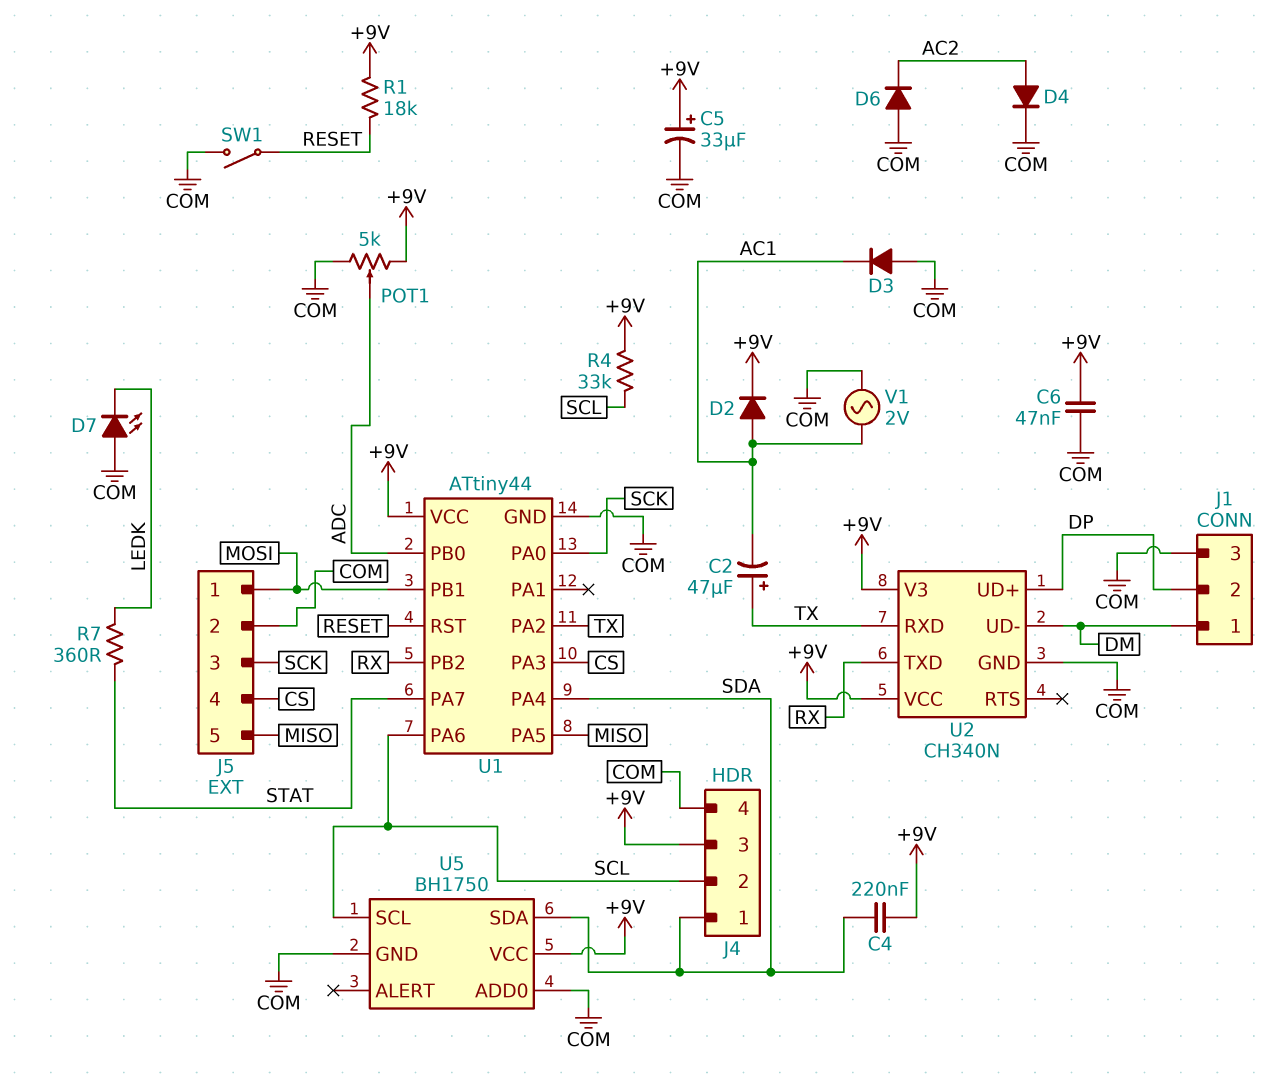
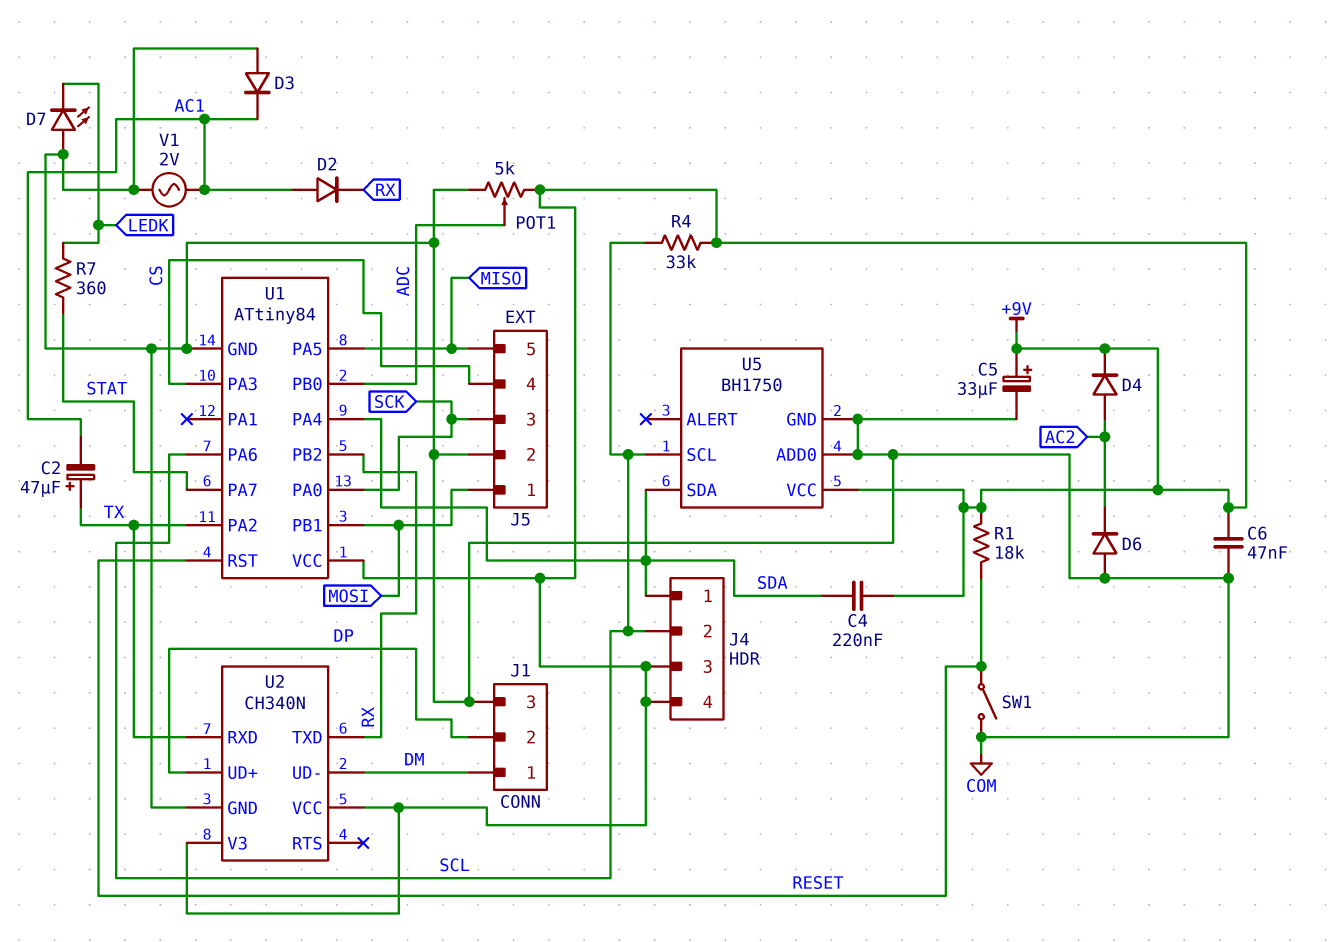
D2: diode (A AC1, K +9V) -> diode (A AC1, K RX)
D4: diode (A AC2, K COM) -> diode (A AC2, K +9V)
J4 pin 4: COM -> +9V
U1: ATtiny44 -> ATtiny84

